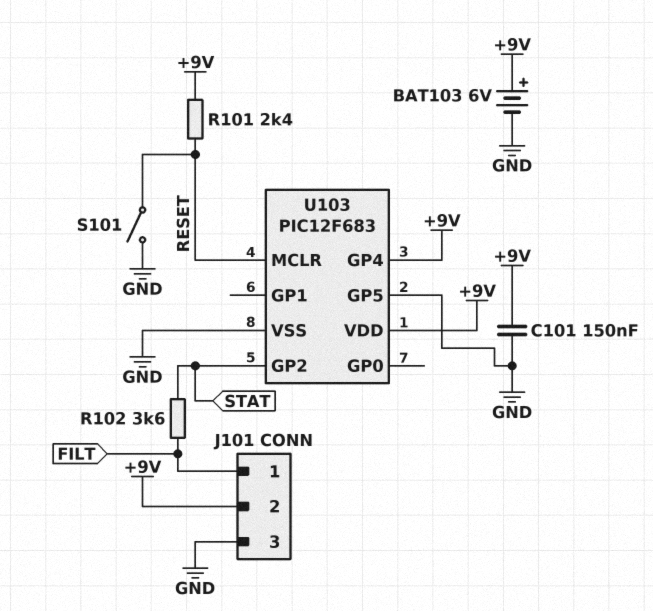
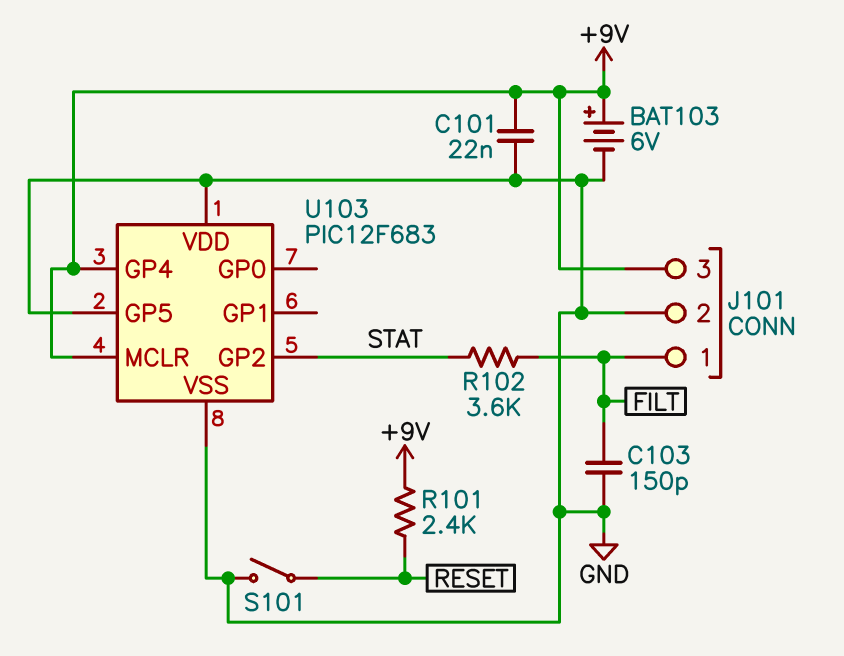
C101: 150nF (+9V, GND) -> 22nF (+9V, GND)
C103: none -> 150pF (FILT, GND)
J101 pin 2: +9V -> GND
J101 pin 3: GND -> +9V
U103 pin MCLR: RESET -> +9V
U103 pin VDD: +9V -> GND

